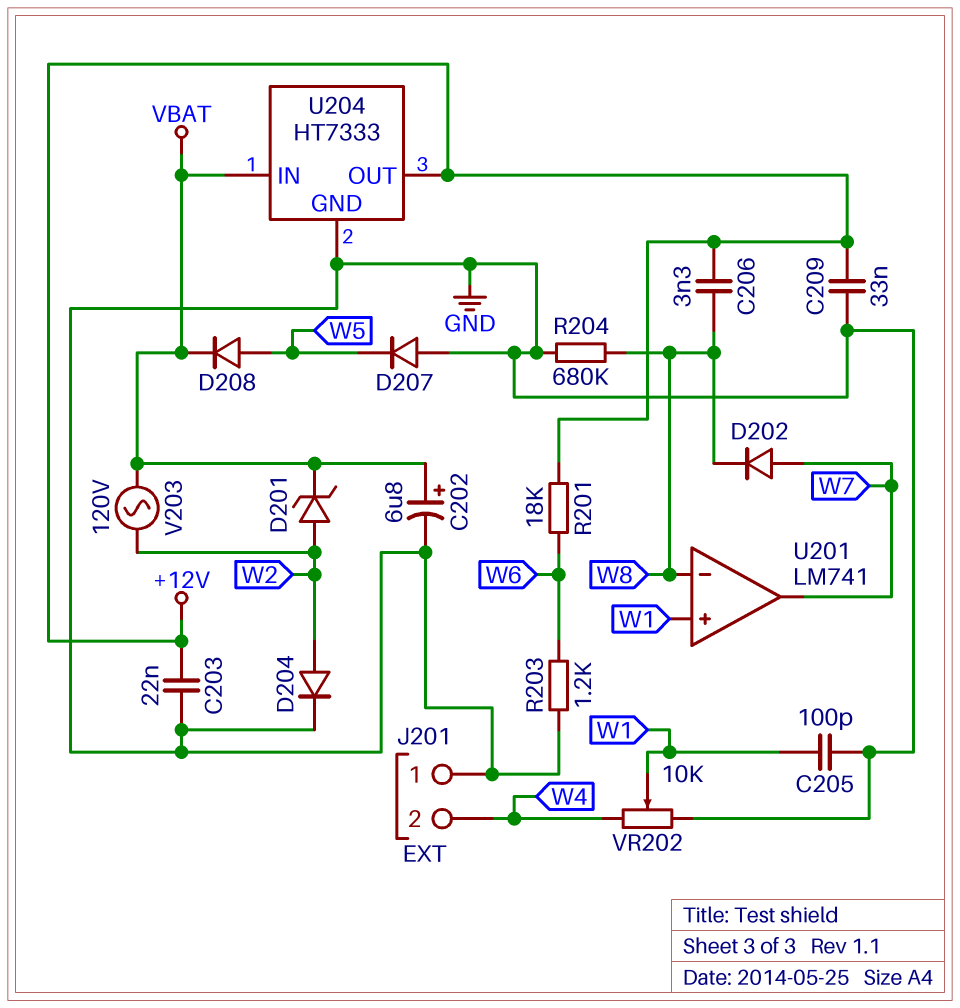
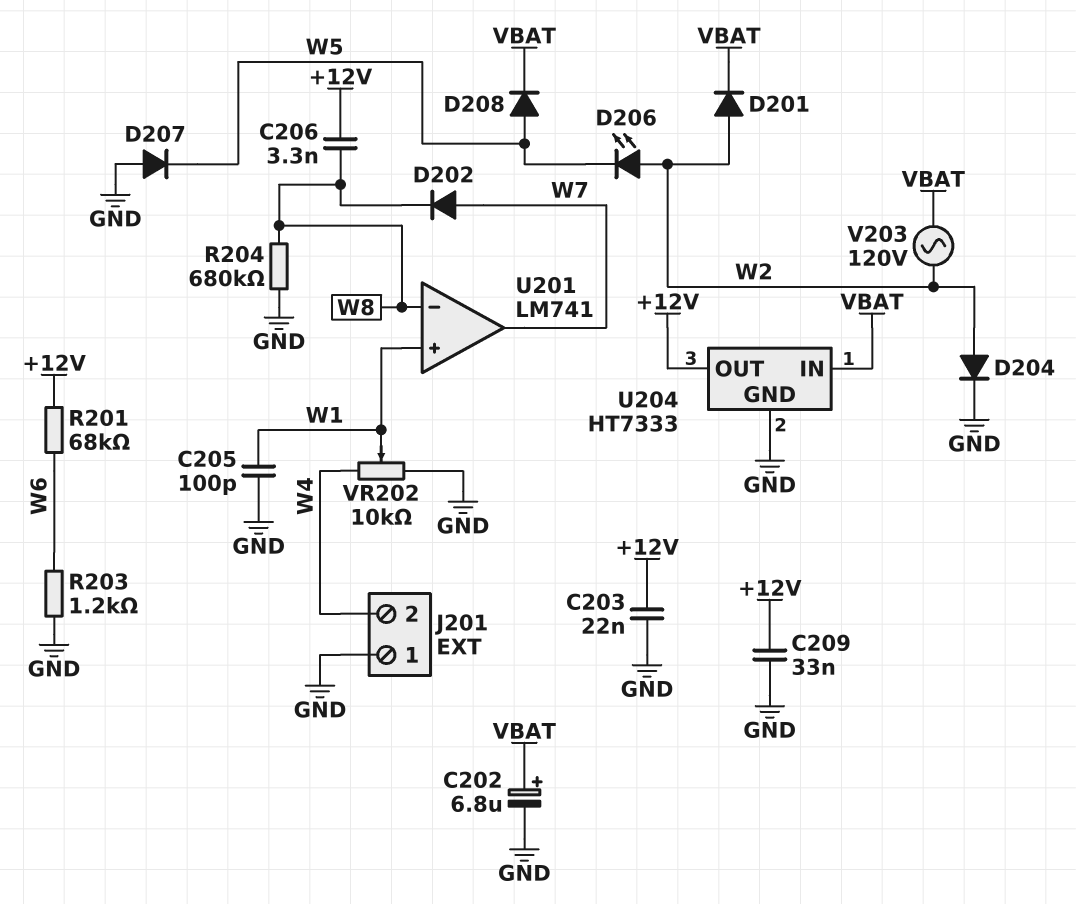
D201: zener (A W2, K VBAT) -> diode (A W2, K VBAT)
D206: none -> LED (A W2, K W5)
R201: 18k (+12V, W6) -> 68k (+12V, W6)

